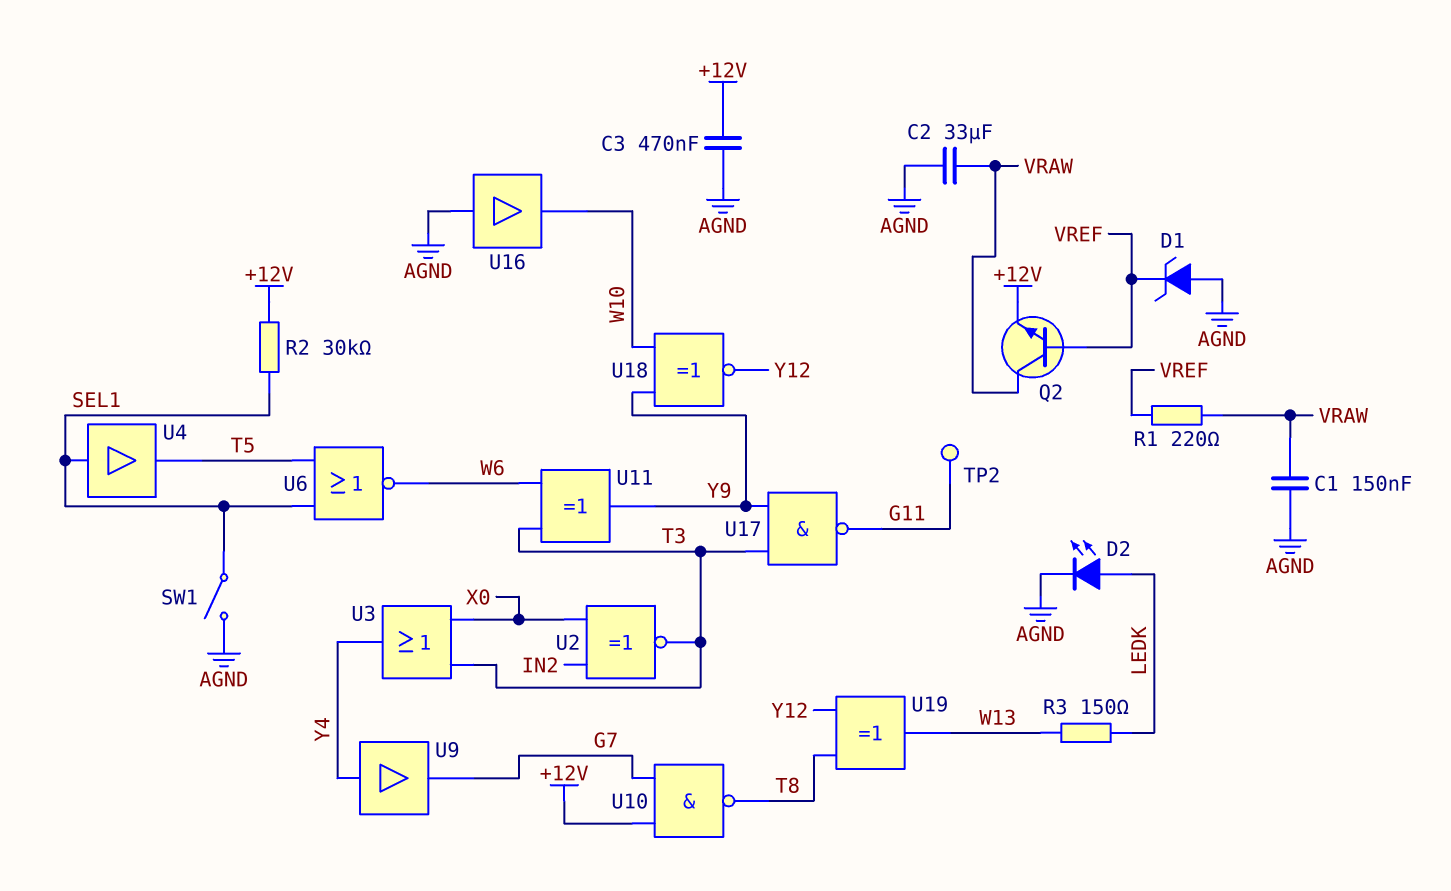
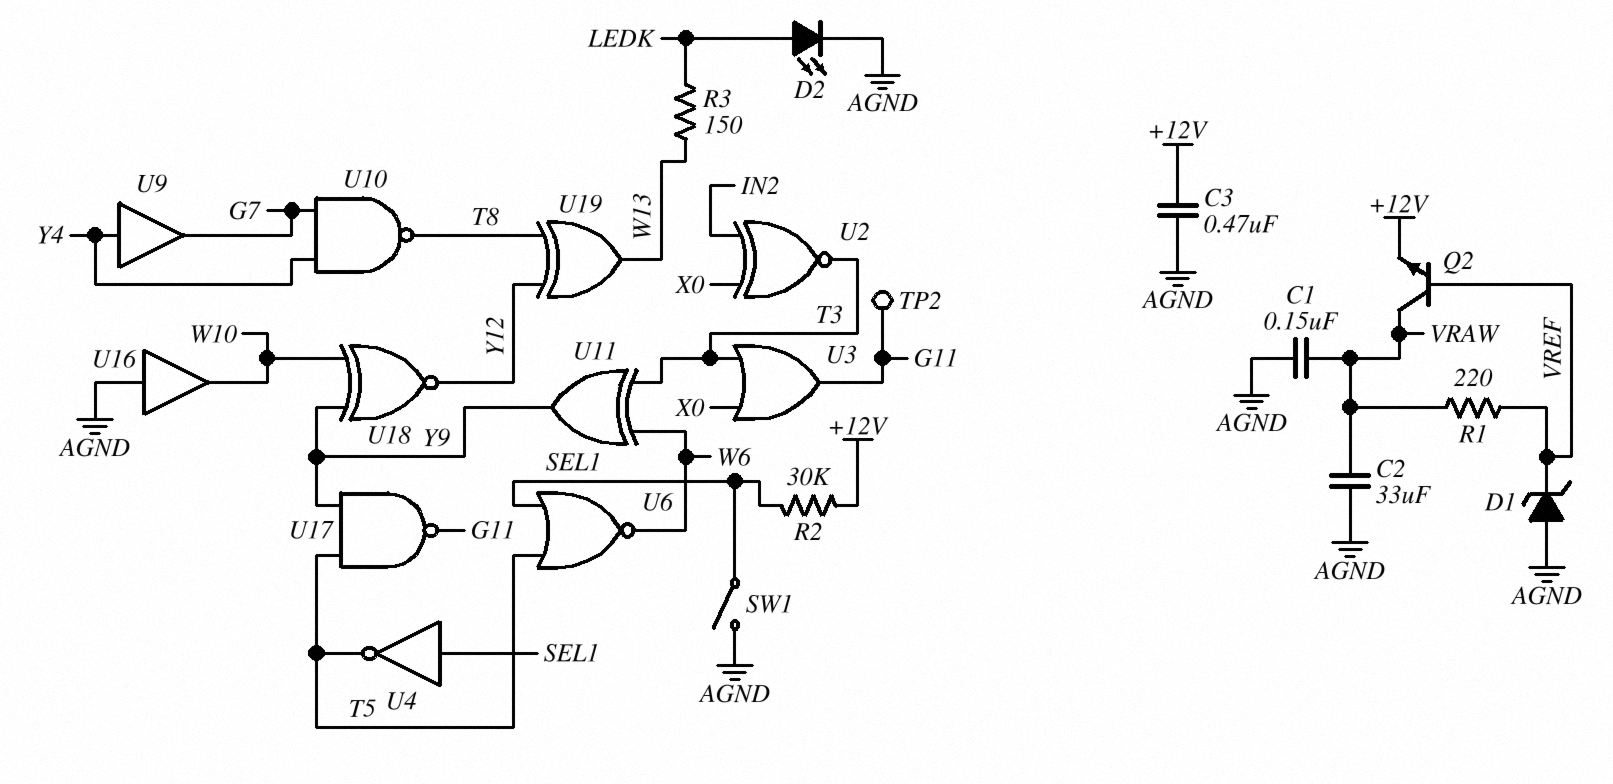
U3: OR (in T3, in X0, out Y4) -> OR (in T3, in X0, out G11)
U4: buffer (in SEL1, out T5) -> NOT (in SEL1, out T5)
U10: NAND (in +12V, in G7, out T8) -> NAND (in G7, in Y4, out T8)
U17: NAND (in T3, in Y9, out G11) -> NAND (in T5, in Y9, out G11)

